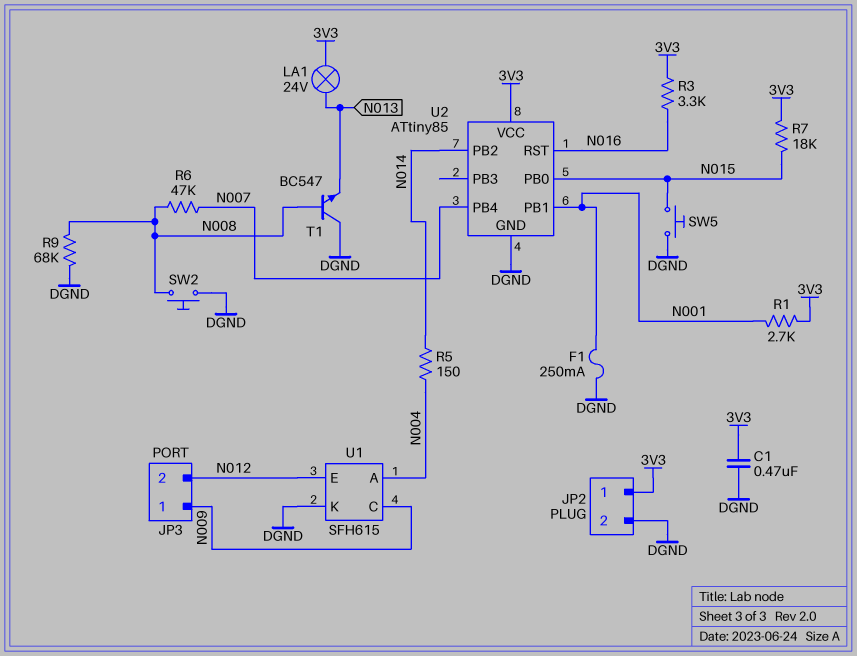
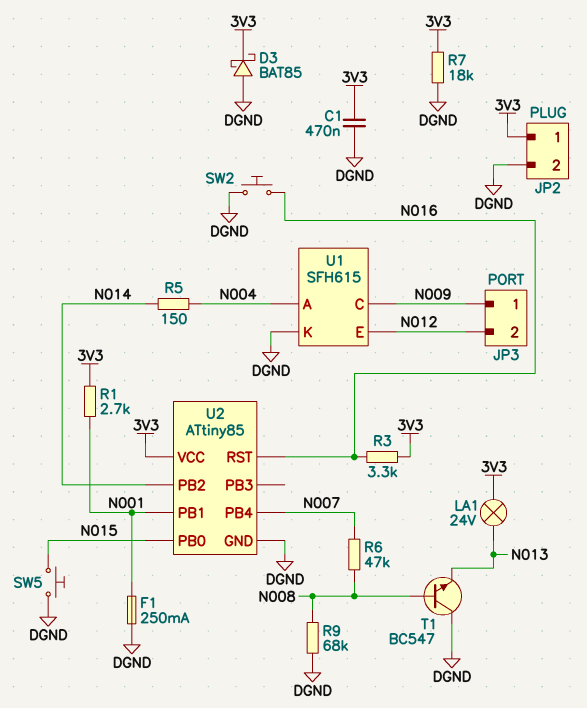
D3: none -> schottky BAT85 (A DGND, K 3V3)
R7: 18k (3V3, N015) -> 18k (3V3, DGND)
SW2: button (DGND, N008) -> button (DGND, N016)

